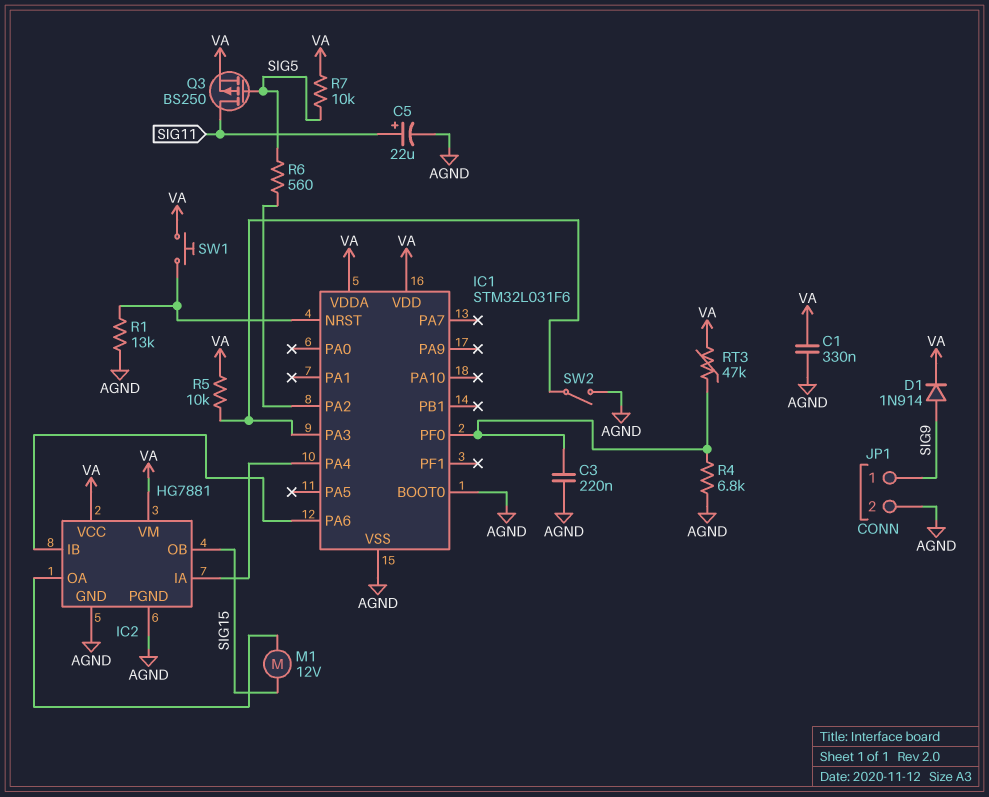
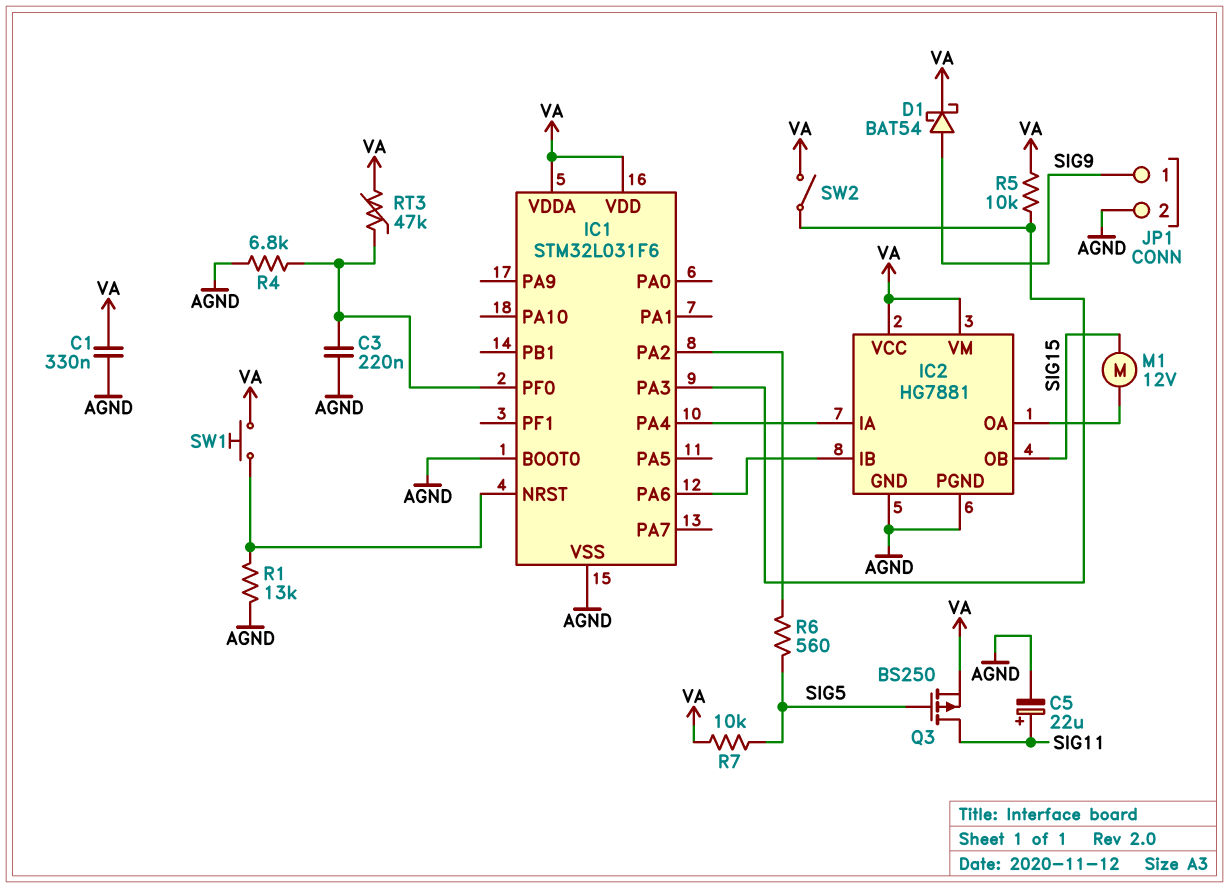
D1: diode 1N914 (A SIG9, K VA) -> schottky BAT54 (A SIG9, K VA)
SW2: switch (AGND, IC1/PA3) -> switch (IC1/PA3, VA)

